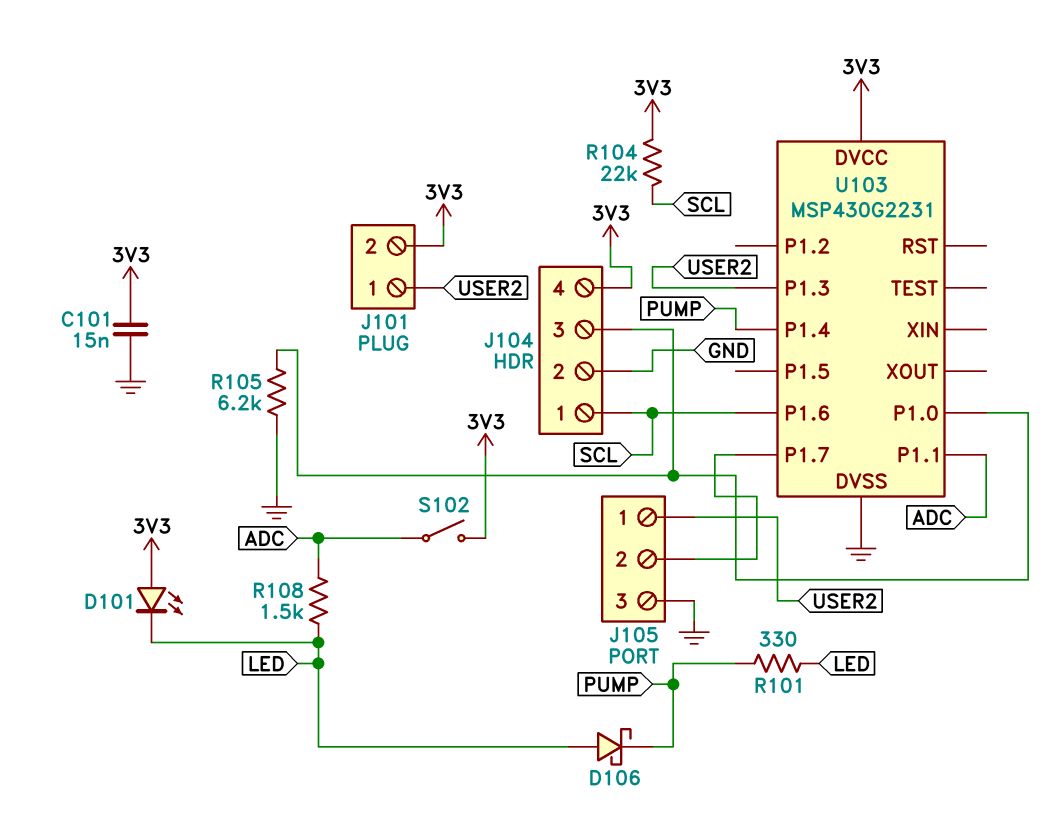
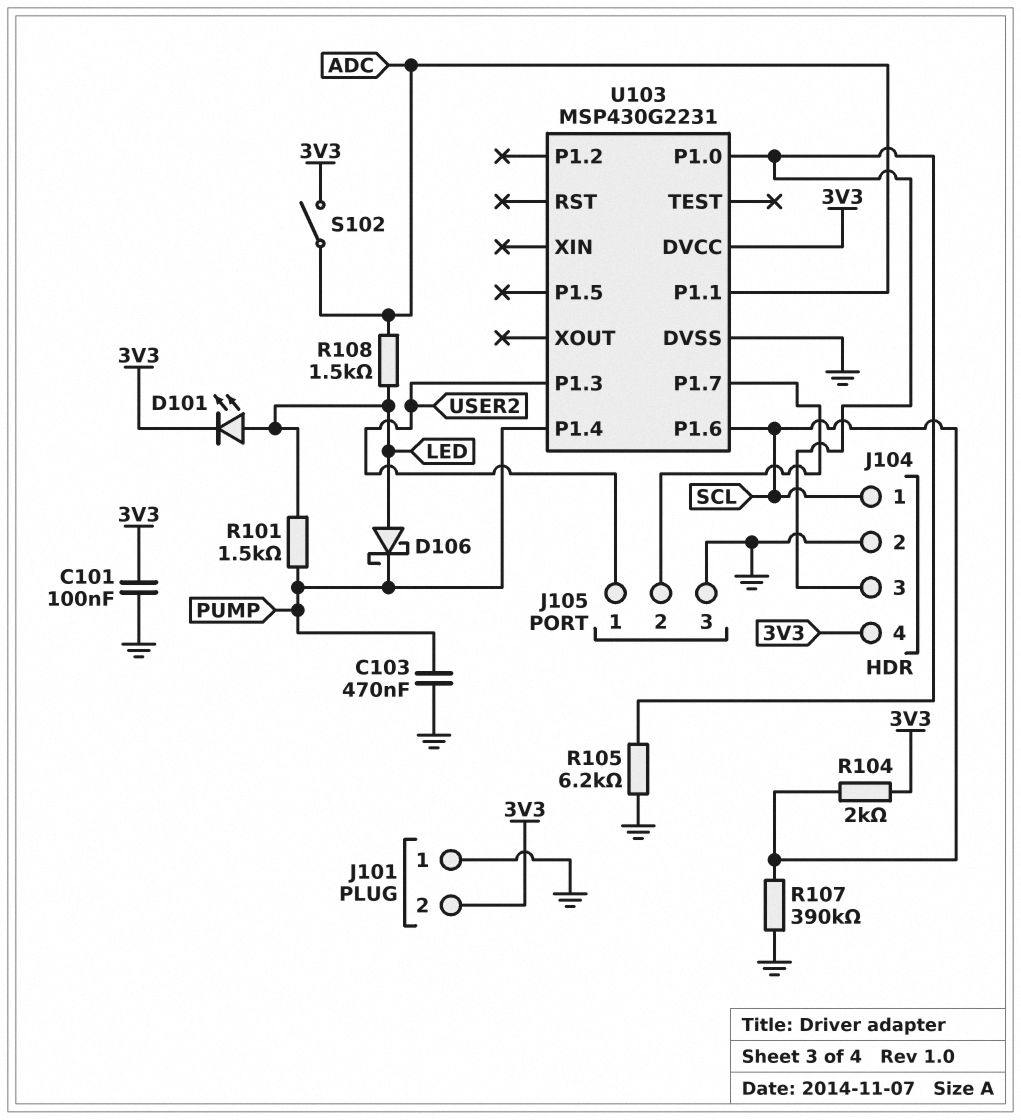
C101: 15nF (3V3, GND) -> 100nF (3V3, GND)
C103: none -> 470nF (GND, PUMP)
D101: LED (A 3V3, K LED) -> LED (A LED, K 3V3)
J101 pin 1: USER2 -> GND
R101: 330 (LED, PUMP) -> 1.5k (LED, PUMP)
R104: 22k (3V3, SCL) -> 2k (3V3, SCL)
R107: none -> 390k (GND, SCL)

